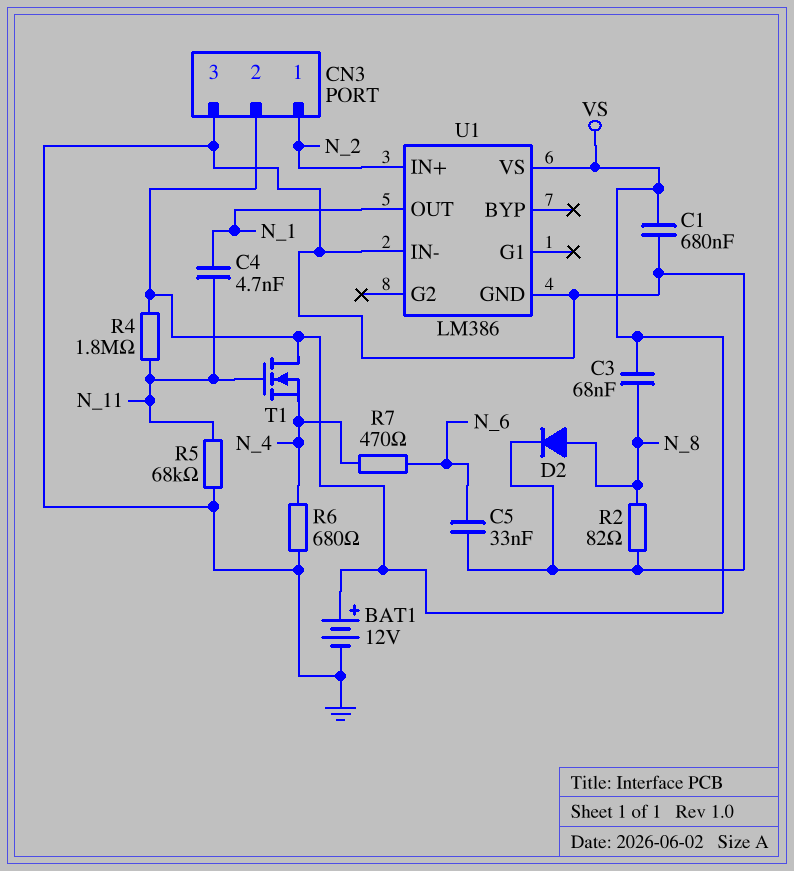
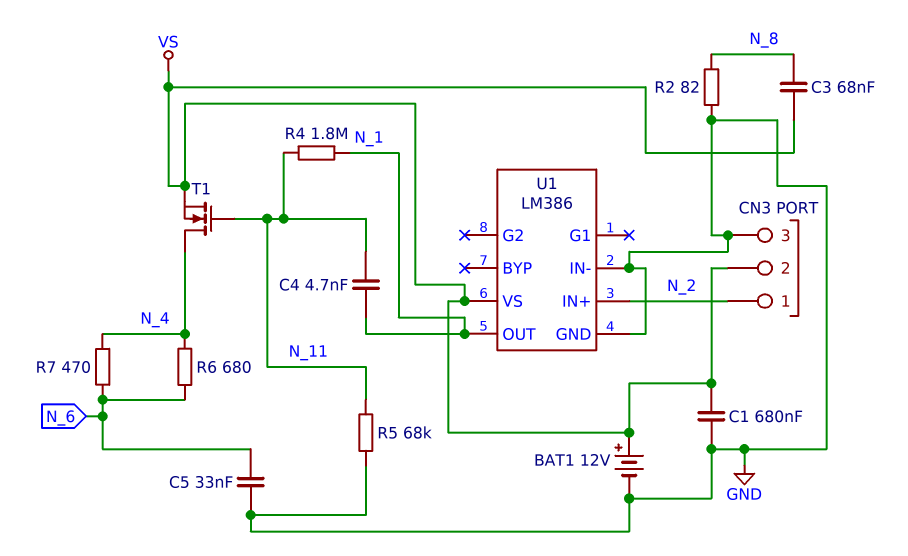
D2: diode (A N_8, K GND) -> none
R4: 1.8M (N_11, VS) -> 1.8M (N_1, N_11)
R6: 680 (GND, N_4) -> 680 (N_4, N_6)
T1: NMOS (G N_11, D VS, S N_4) -> NMOS (G N_11, D N_4, S VS)

